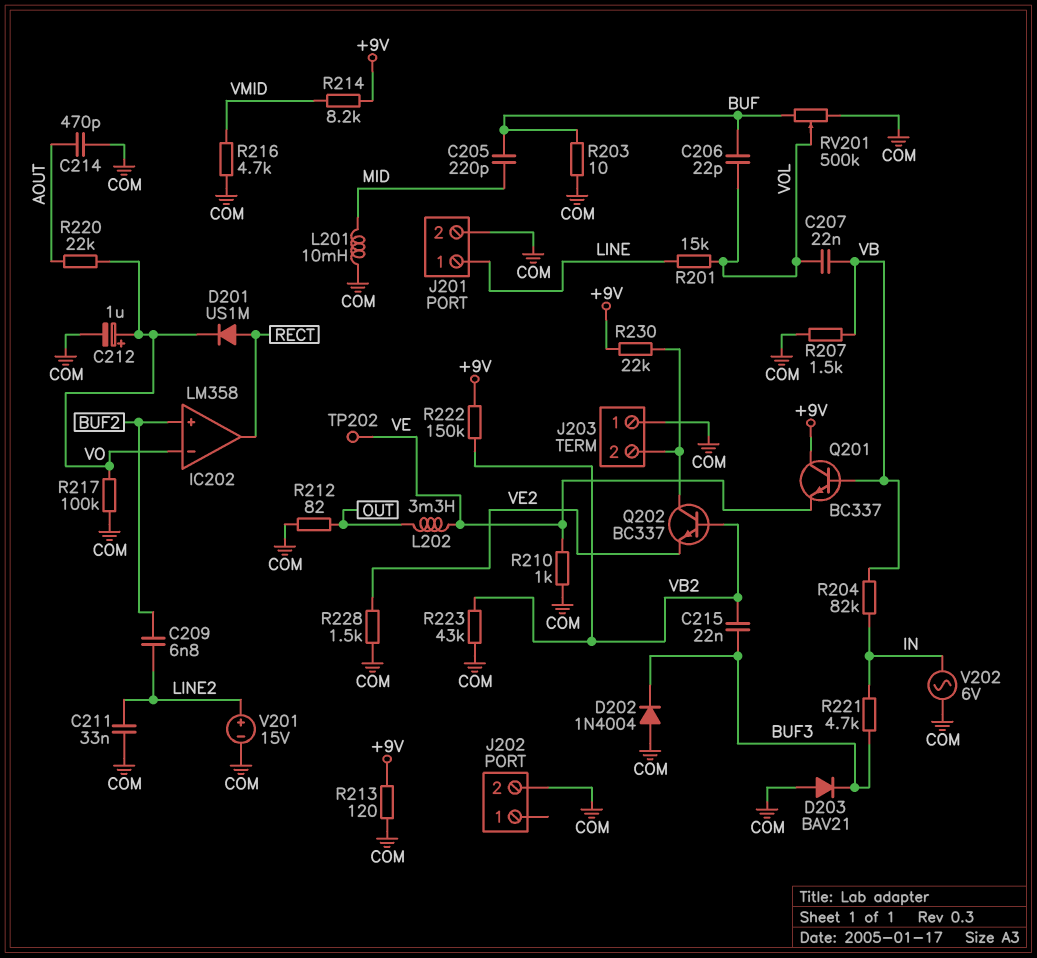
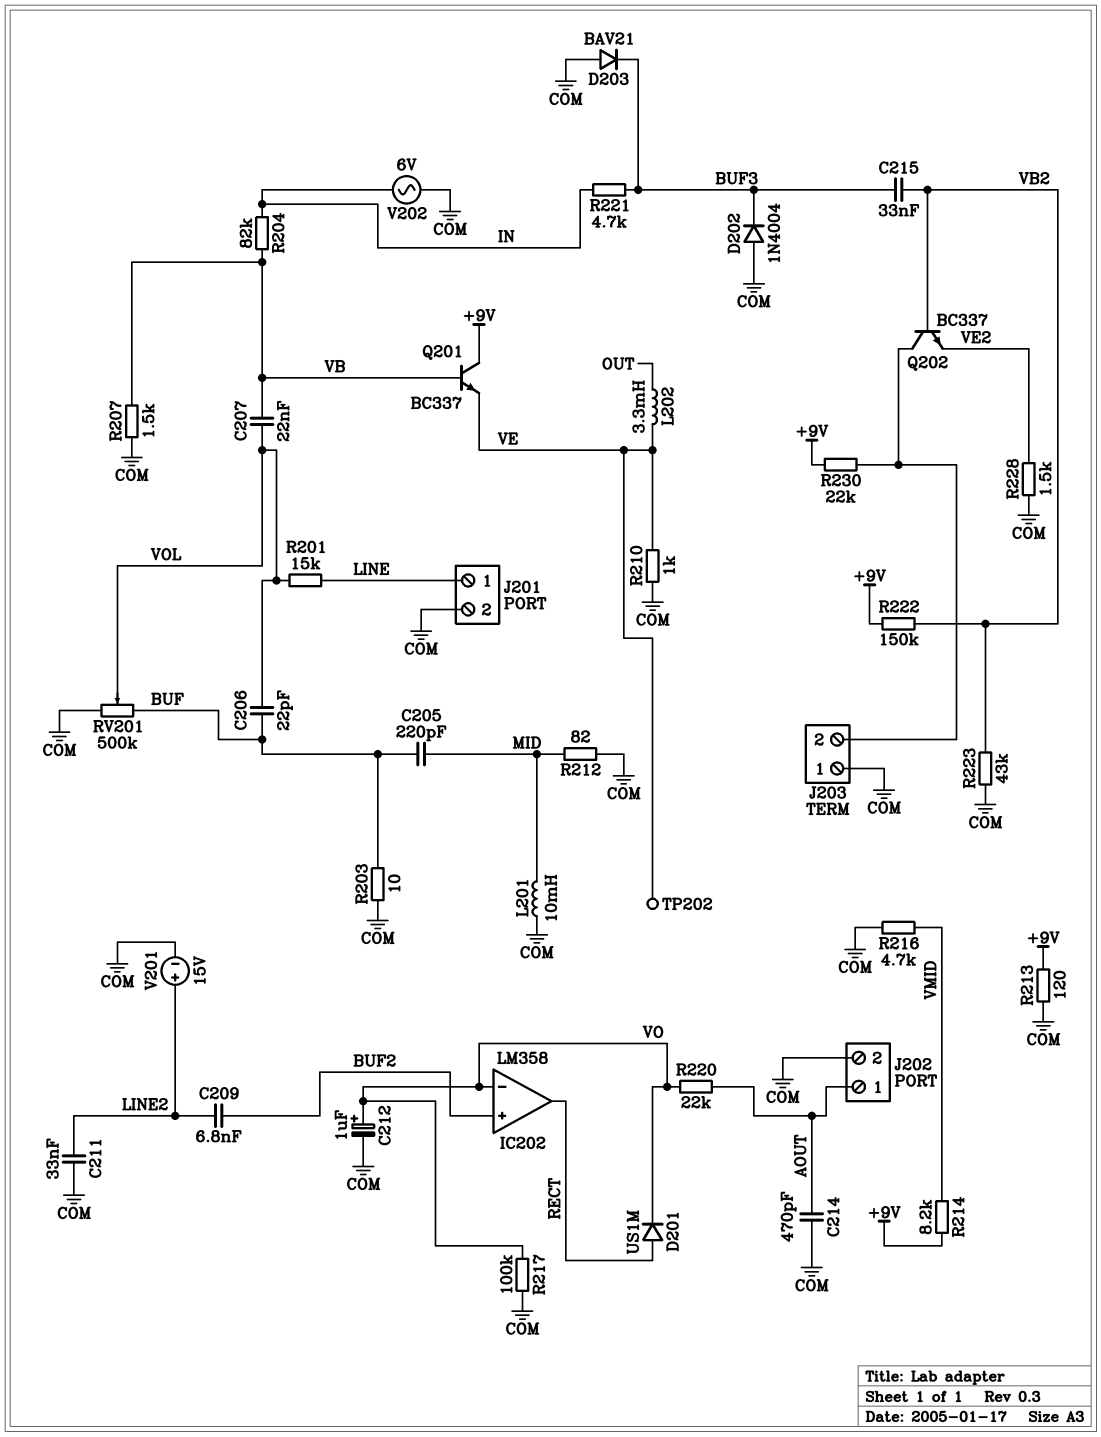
C215: 22nF (BUF3, VB2) -> 33nF (BUF3, VB2)
J202 pin 1: none -> AOUT
R212: 82 (COM, OUT) -> 82 (COM, MID)

